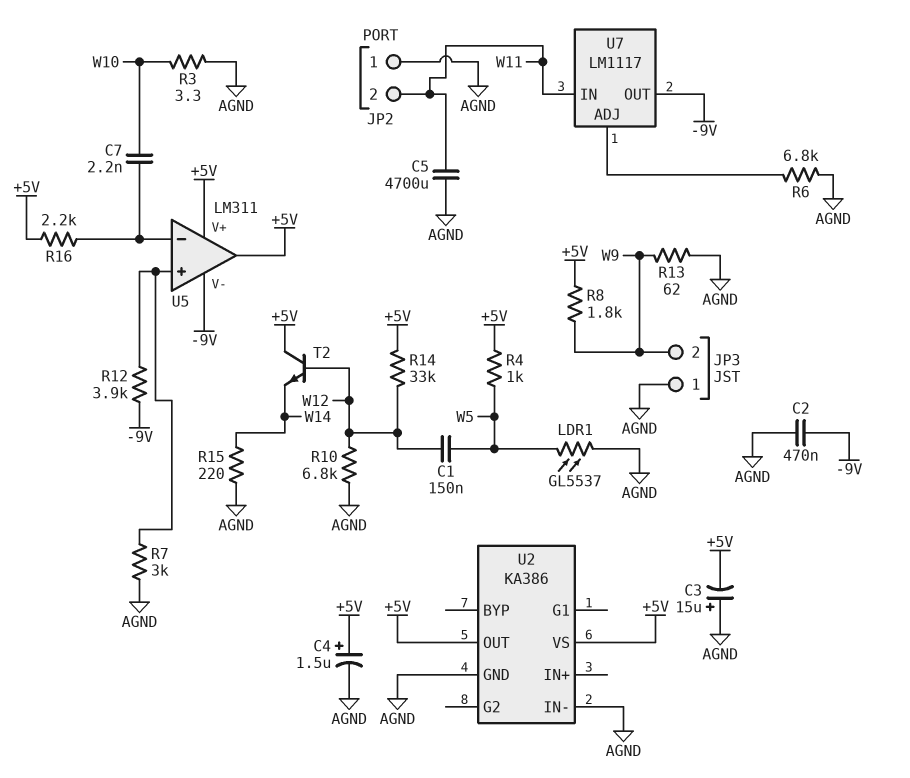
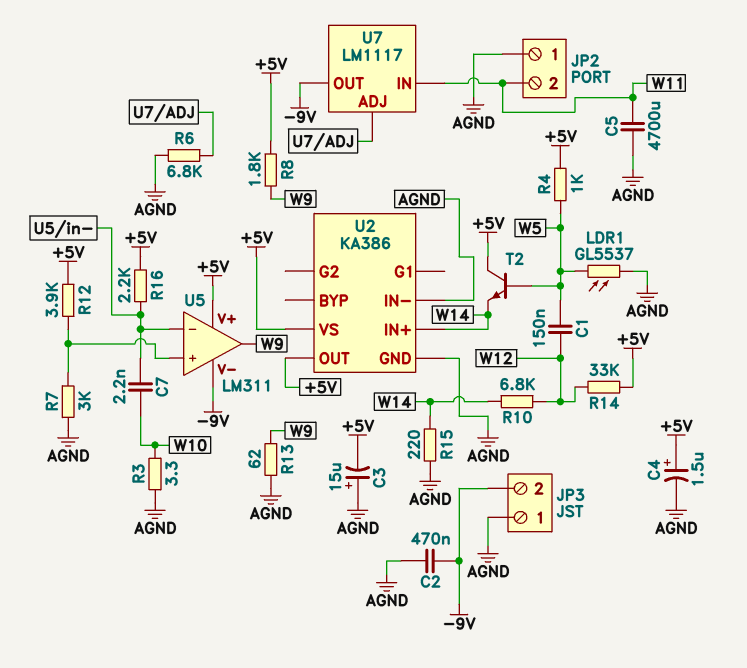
JP3 pin 2: W9 -> -9V
R10: 6.8k (AGND, W12) -> 6.8k (W12, W14)
R12: 3.9k (-9V, U5/in+) -> 3.9k (+5V, U5/in+)
T2: NPN (B W12, C +5V, E W14) -> NPN (B W5, C +5V, E W14)
U2 pin IN+: none -> W14
U5 pin out: +5V -> W9

